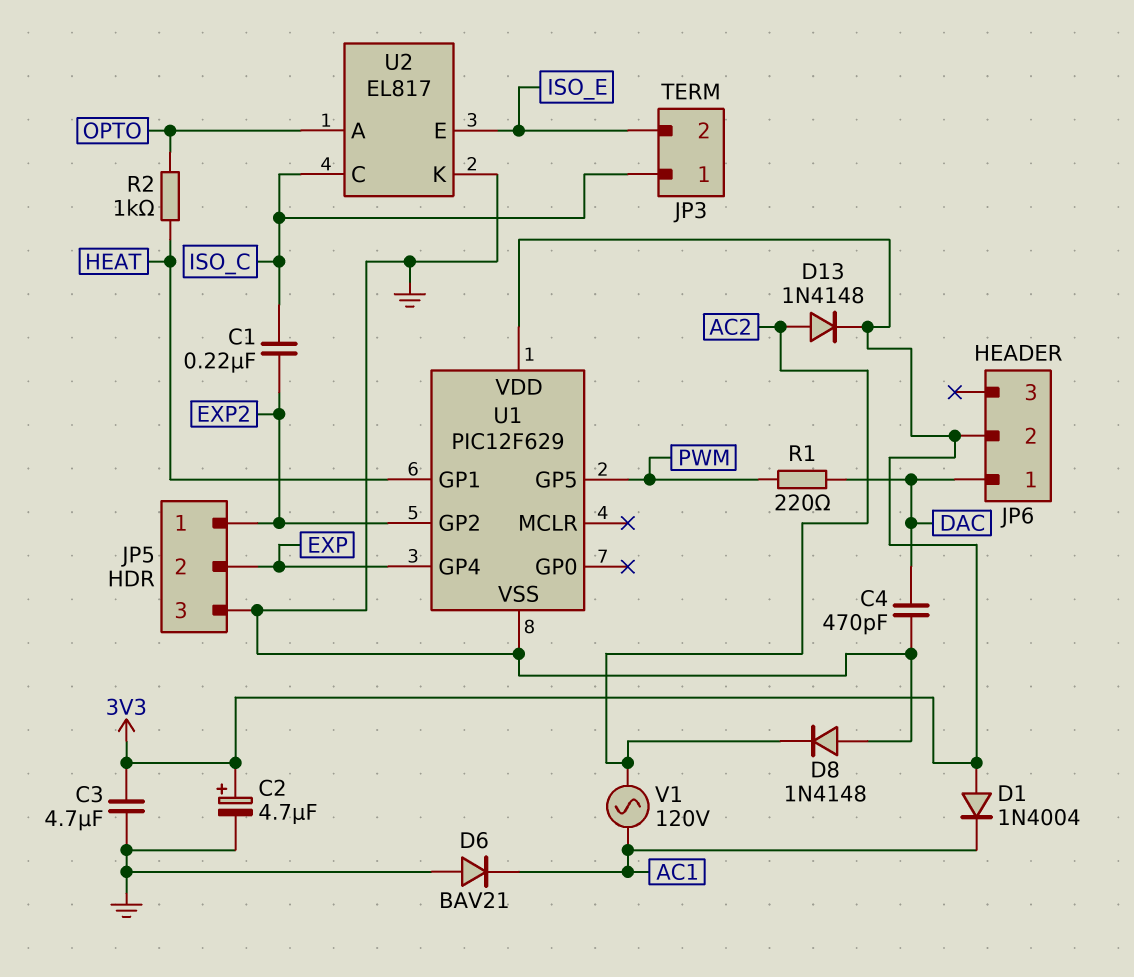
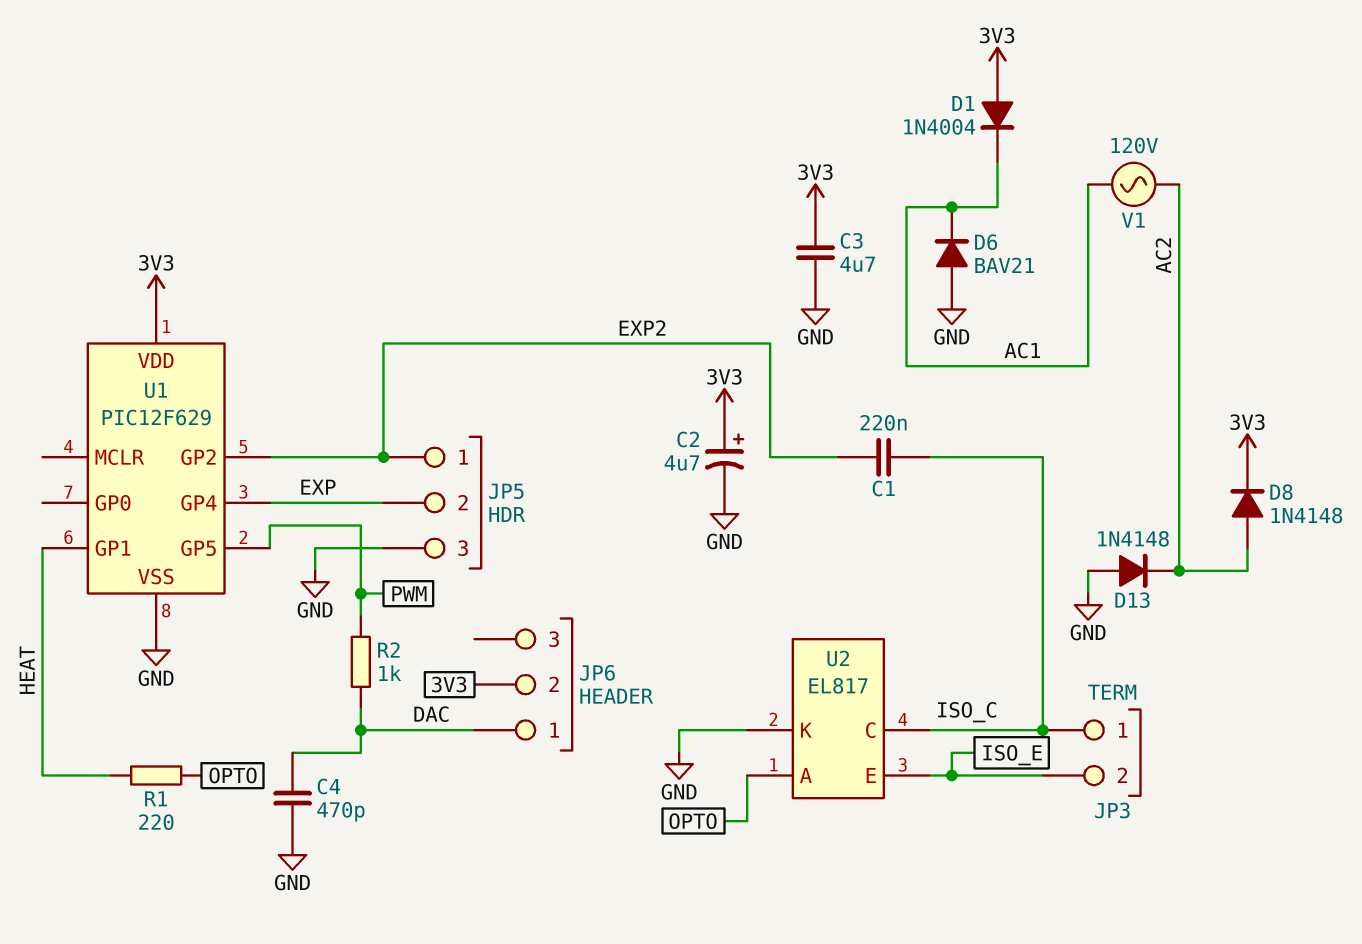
D8: diode 1N4148 (A GND, K AC2) -> diode 1N4148 (A AC2, K 3V3)
D13: diode 1N4148 (A AC2, K 3V3) -> diode 1N4148 (A GND, K AC2)
R1: 220 (DAC, PWM) -> 220 (HEAT, OPTO)
R2: 1k (HEAT, OPTO) -> 1k (DAC, PWM)

